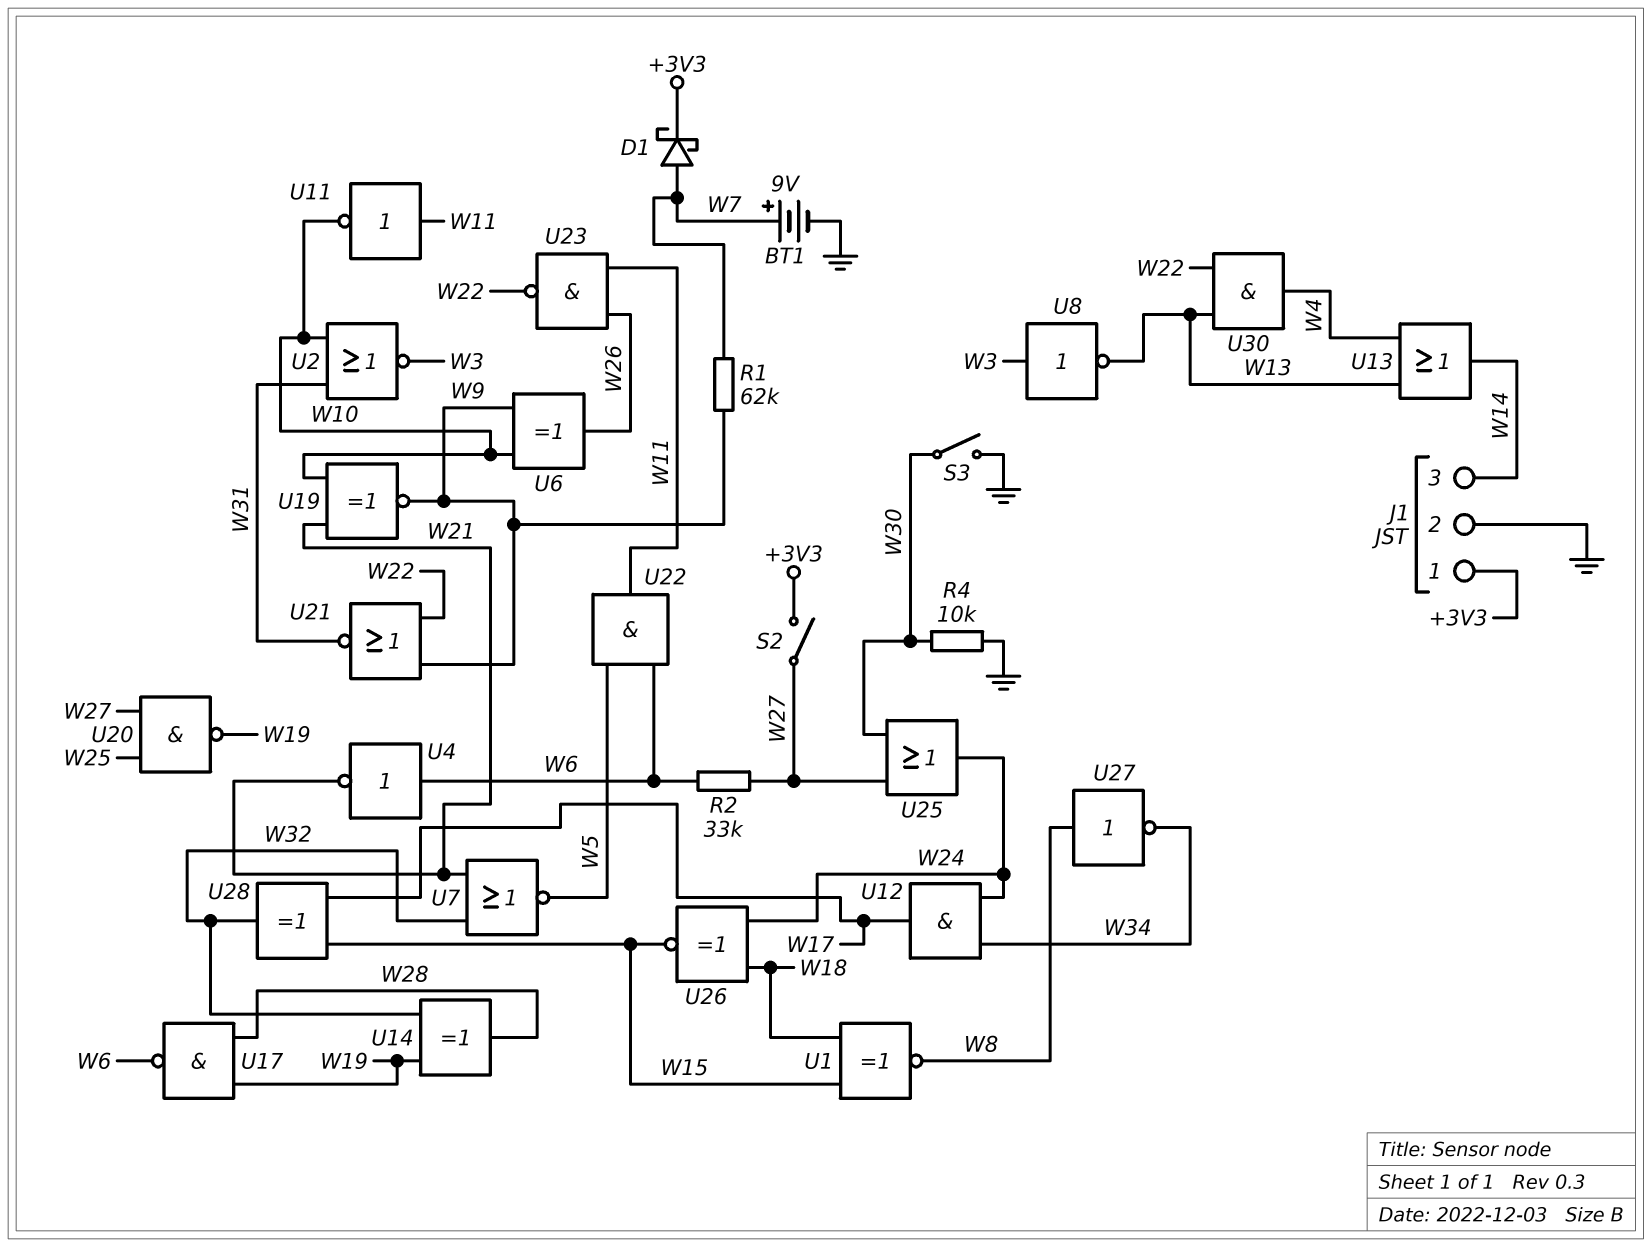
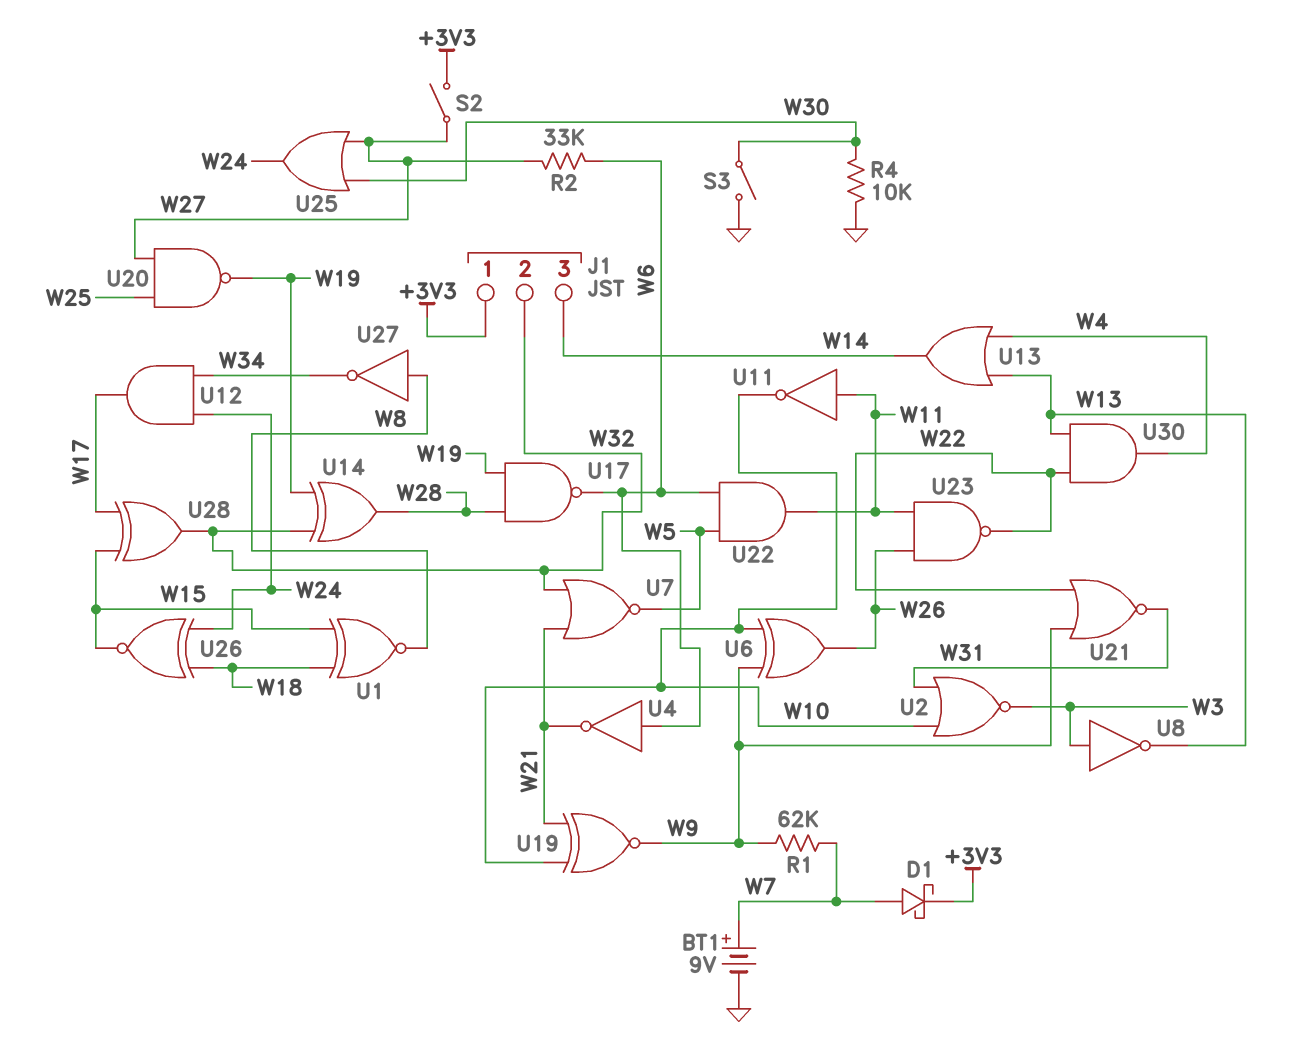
J1 pin 2: GND -> W32

